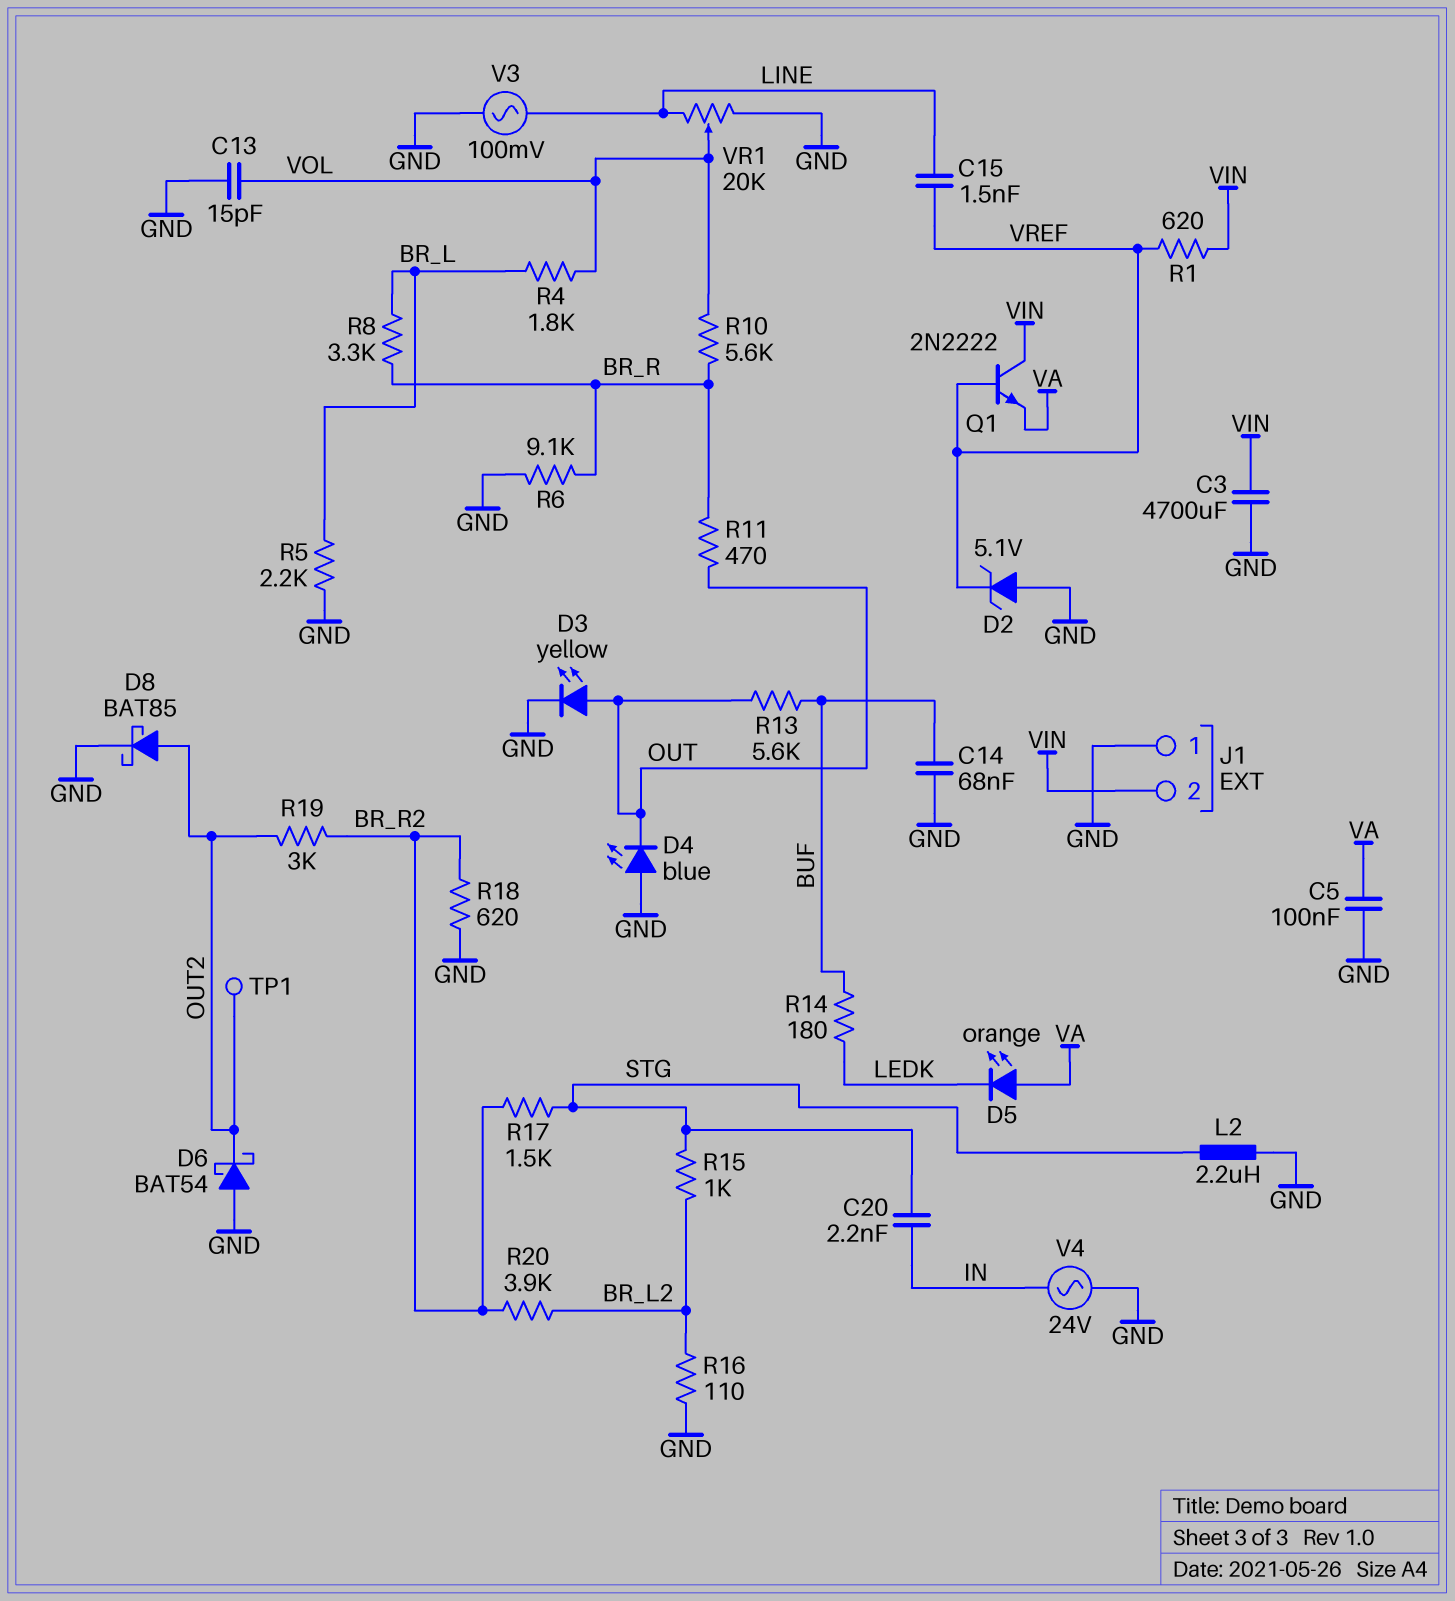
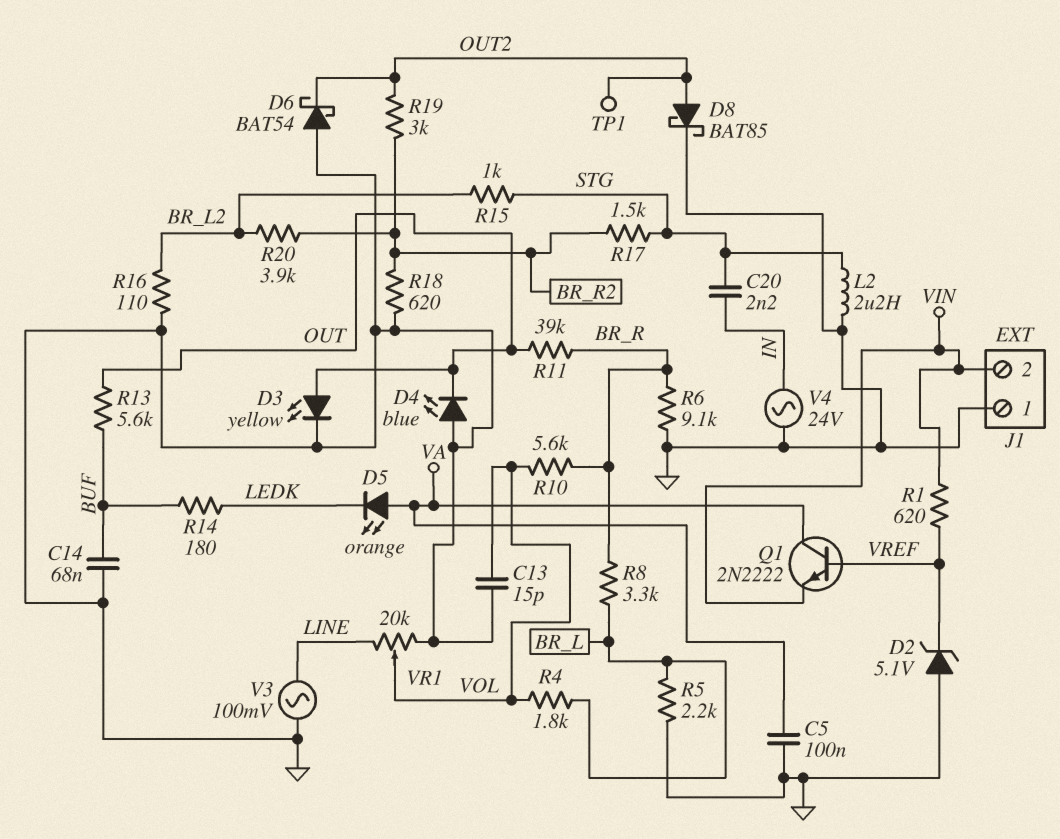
C3: 4700uF (GND, VIN) -> none
C15: 1.5nF (LINE, VREF) -> none
Q1: NPN 2N2222 (B VREF, C VIN, E VA) -> NPN 2N2222 (B VREF, C VA, E VIN)
R11: 470 (BR_R, OUT) -> 39k (BR_R, OUT)

